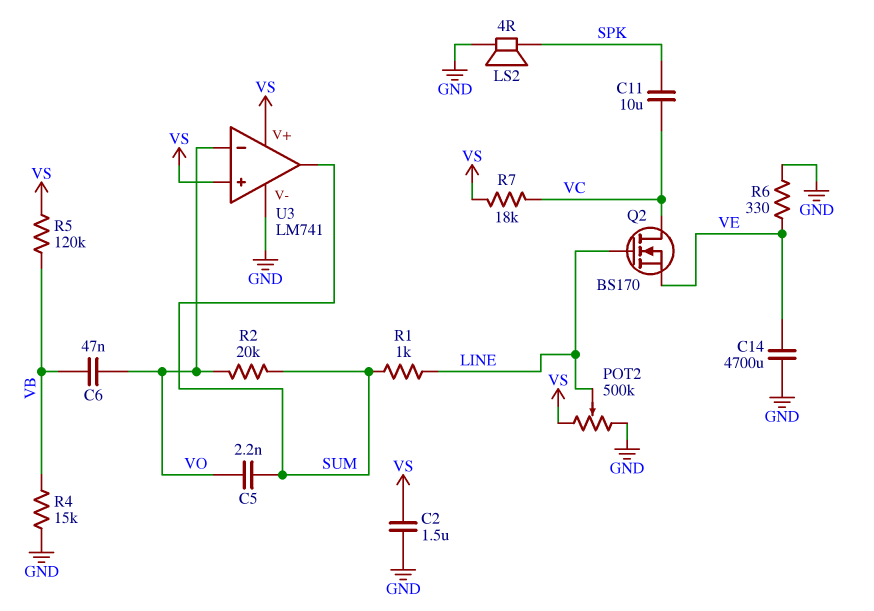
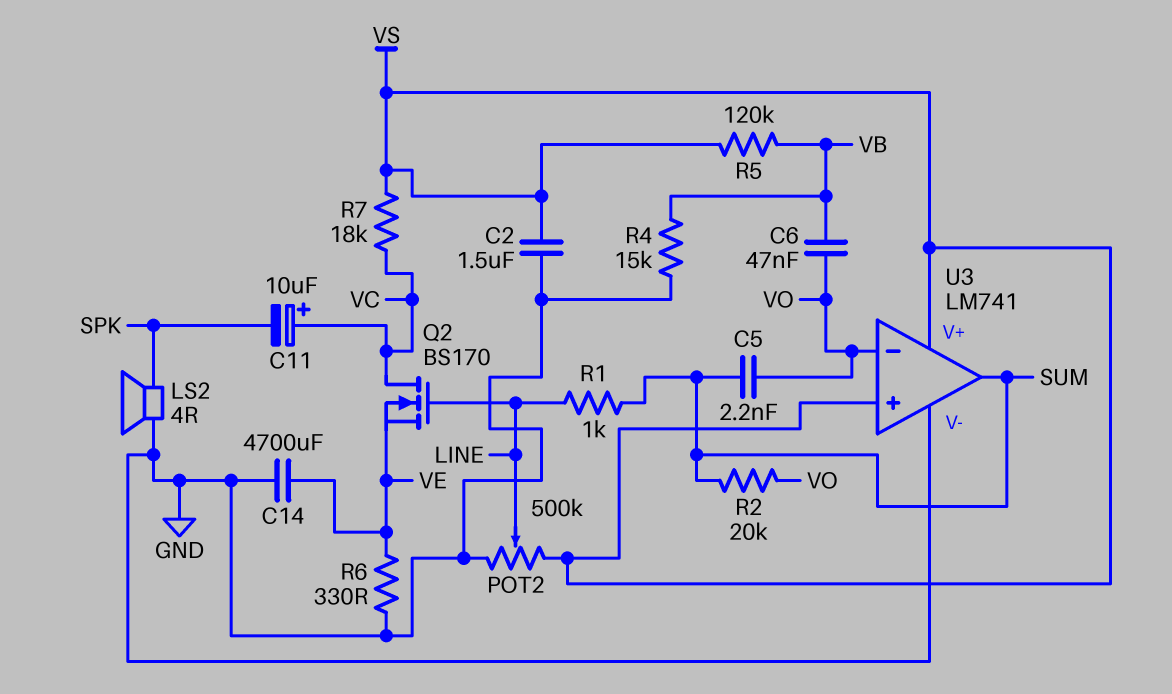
C11: 10uF (SPK, VC) -> 10uF (plus VC, minus SPK)

